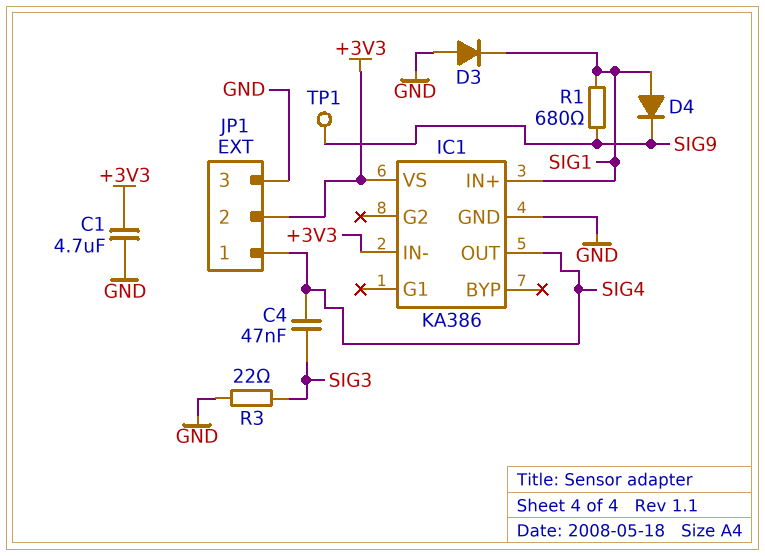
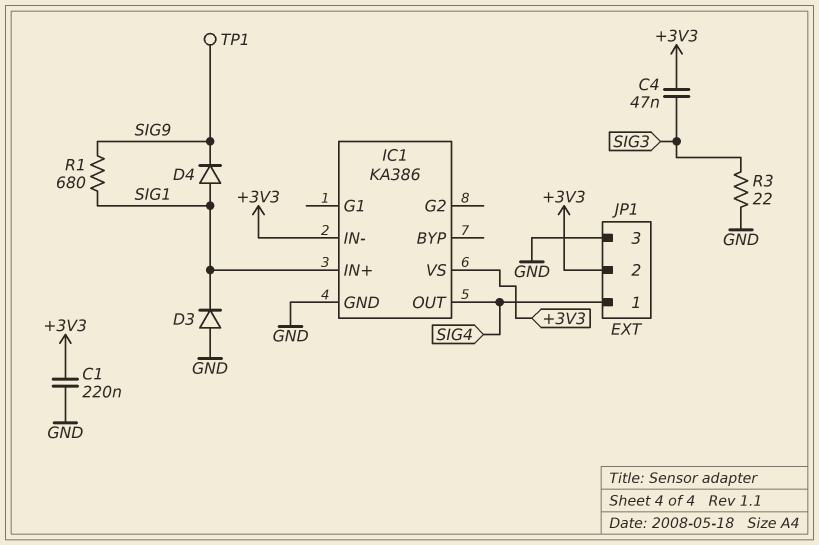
C1: 4.7uF (+3V3, GND) -> 220nF (+3V3, GND)
C4: 47nF (SIG3, SIG4) -> 47nF (+3V3, SIG3)

